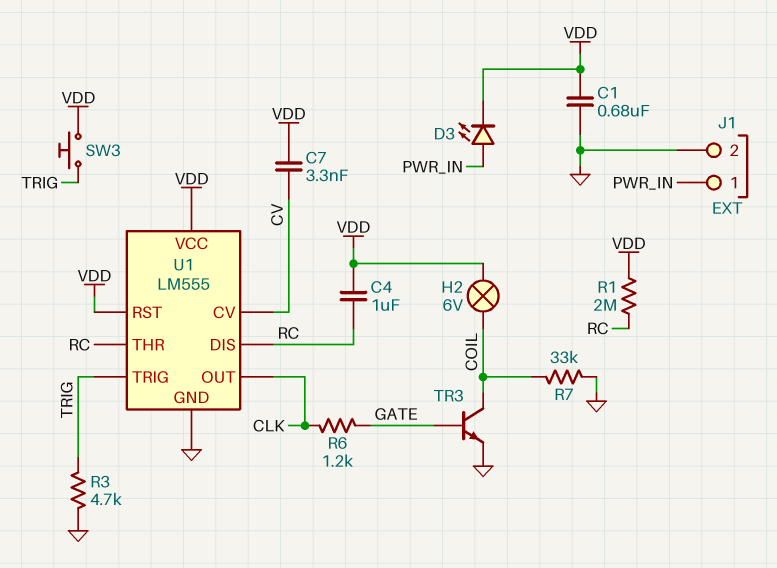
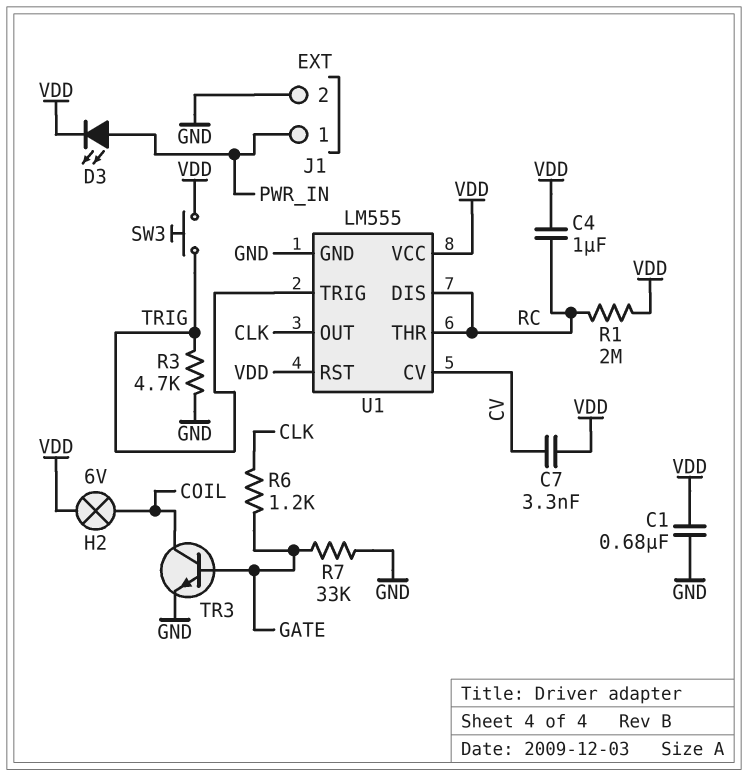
R7: 33k (COIL, GND) -> 33k (GATE, GND)

